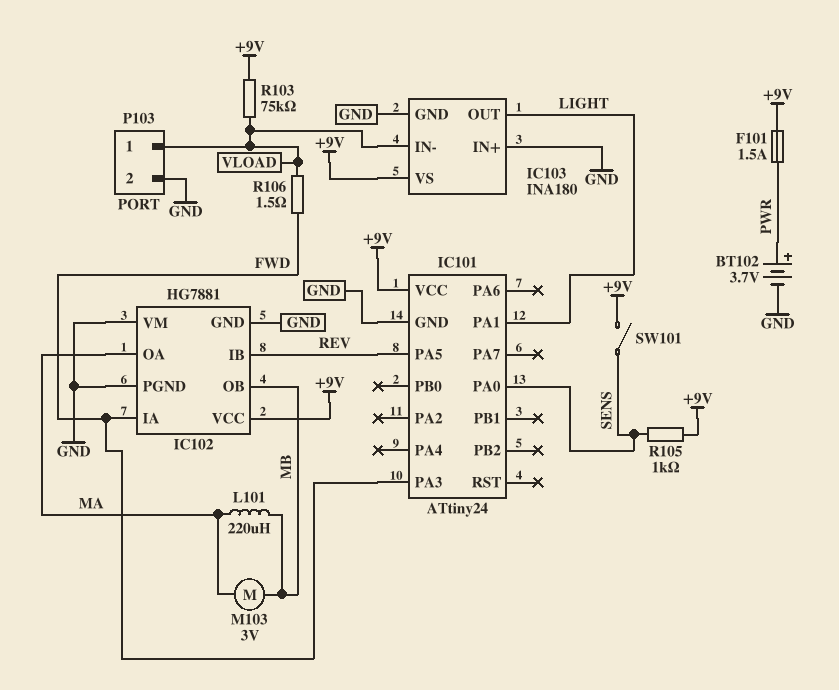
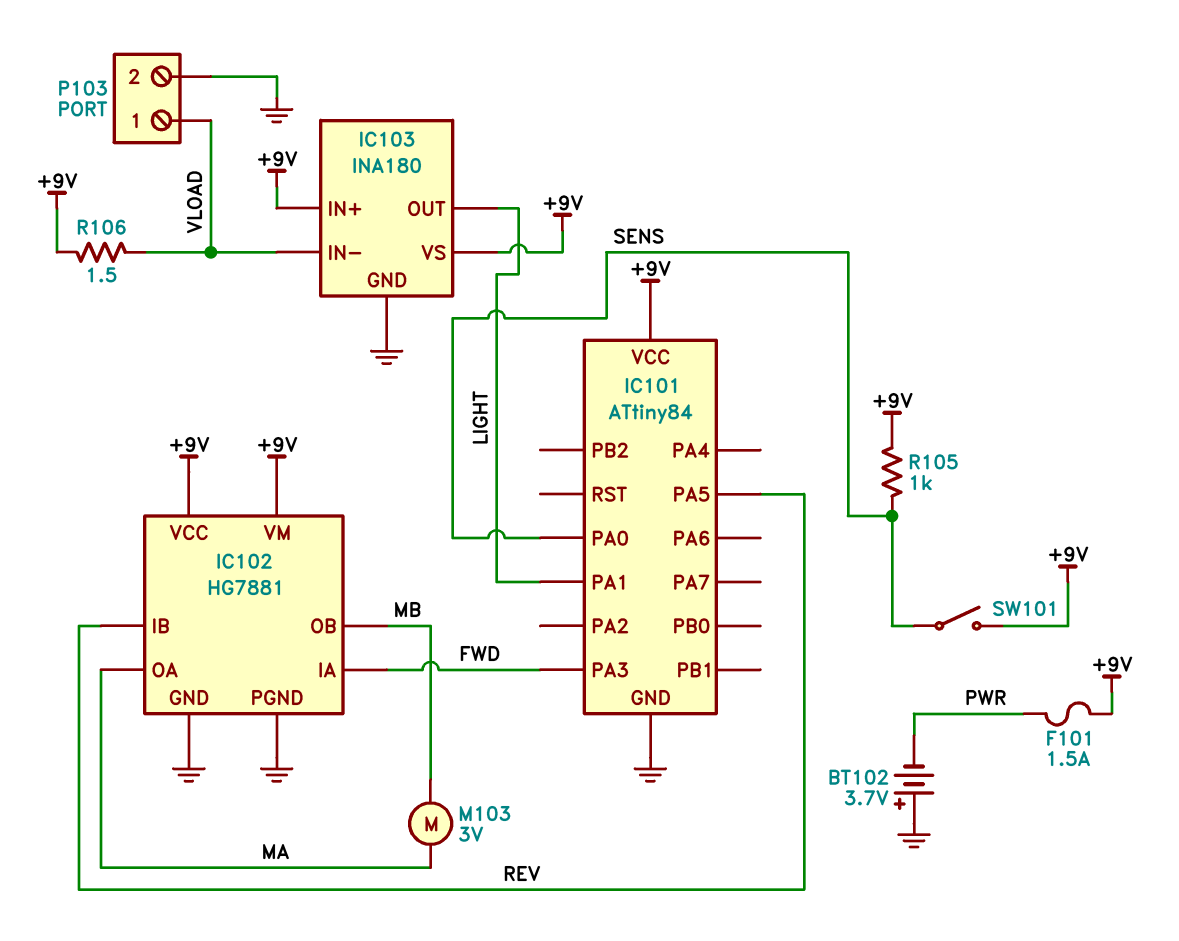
BT102: 3.7V (plus PWR, minus GND) -> 3.7V (plus GND, minus PWR)
IC101: ATtiny24 -> ATtiny84
IC102 pin VM: GND -> +9V
IC103 pin IN+: GND -> +9V
L101: 220uH (MA, MB) -> none
R103: 75k (+9V, VLOAD) -> none
R106: 1.5 (FWD, VLOAD) -> 1.5 (+9V, VLOAD)

